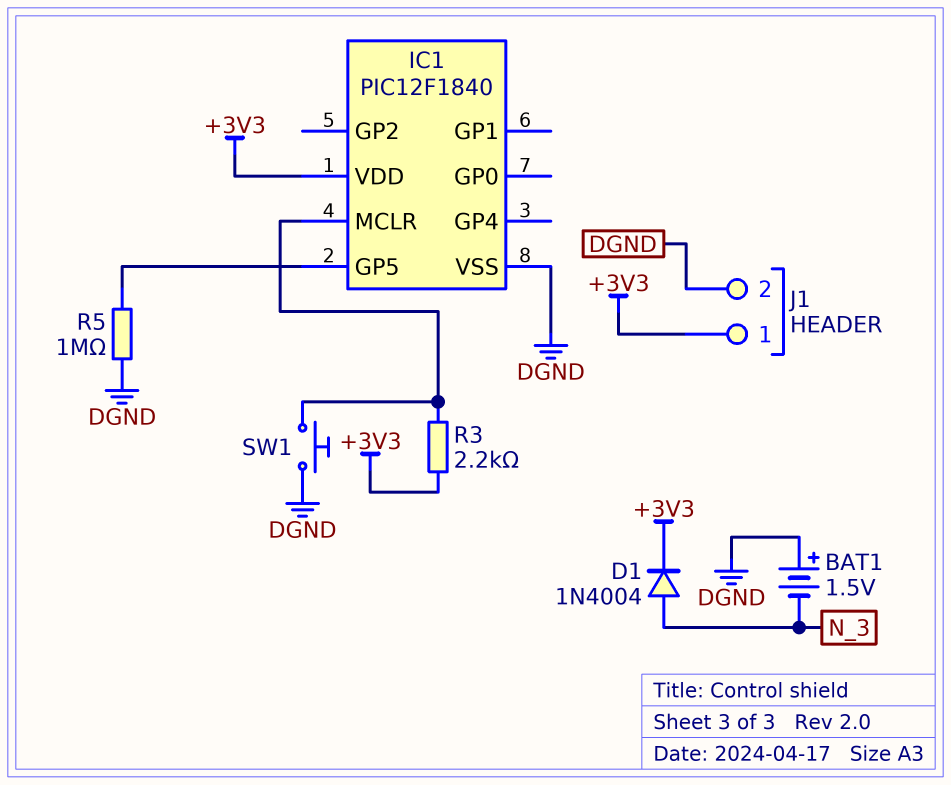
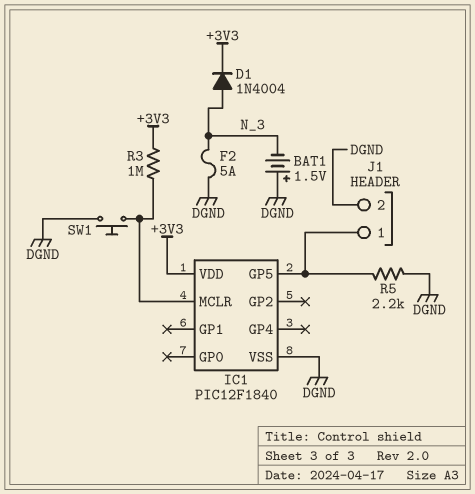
F2: none -> 5A (DGND, N_3)
J1 pin 1: +3V3 -> IC1/GP5
R3: 2.2k (+3V3, IC1/MCLR) -> 1M (+3V3, IC1/MCLR)
R5: 1M (DGND, IC1/GP5) -> 2.2k (DGND, IC1/GP5)

